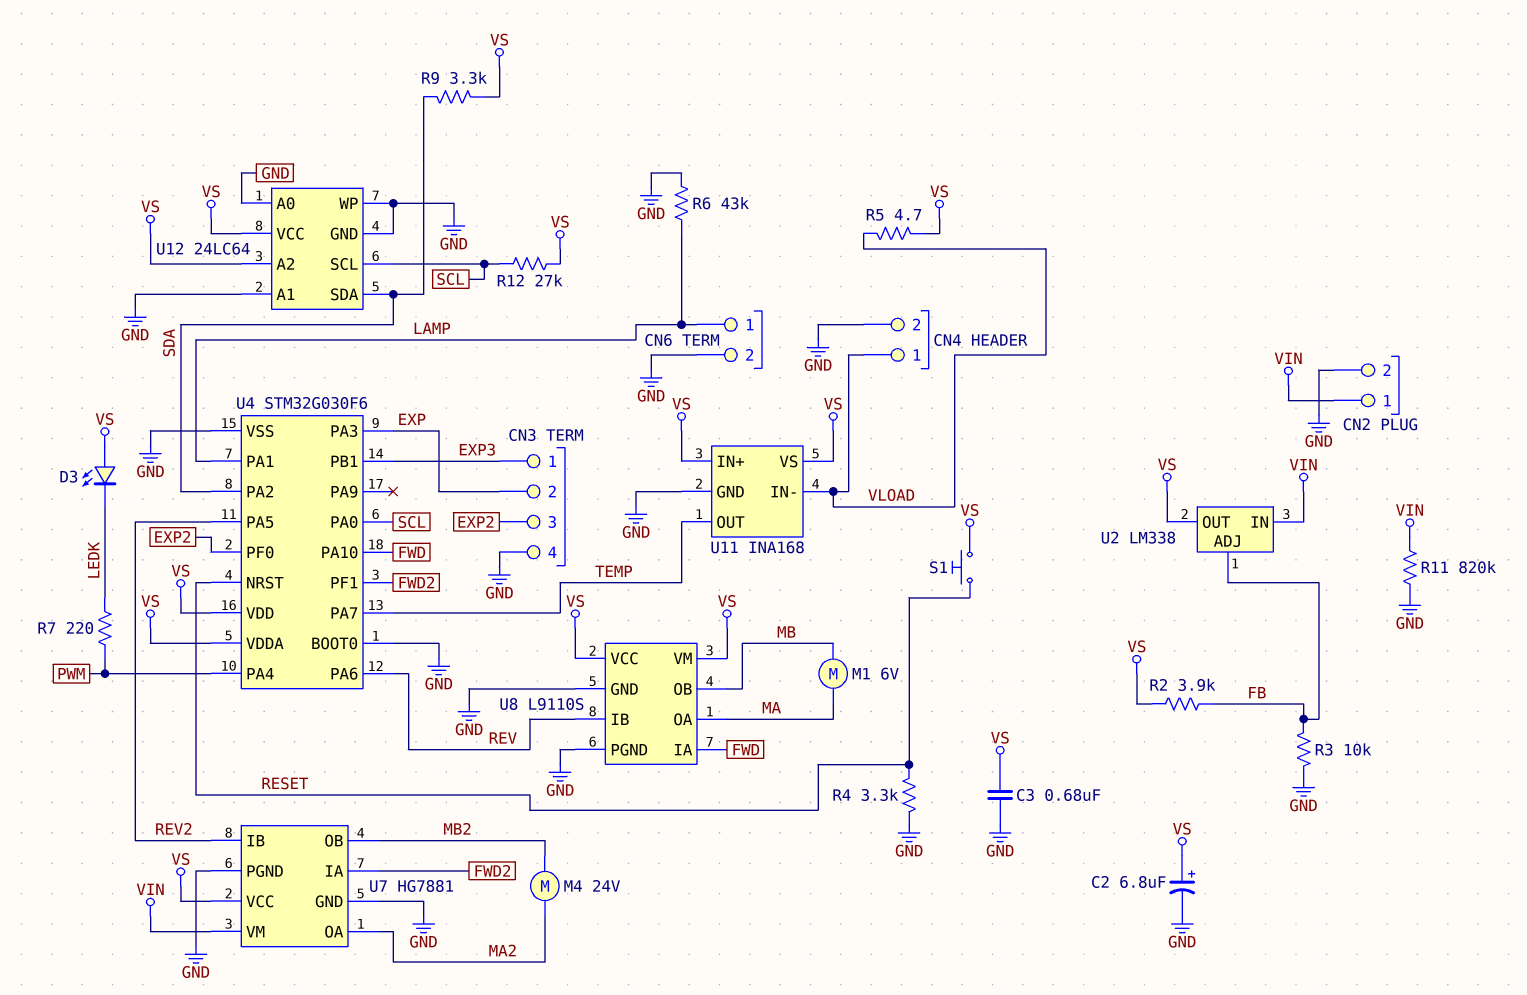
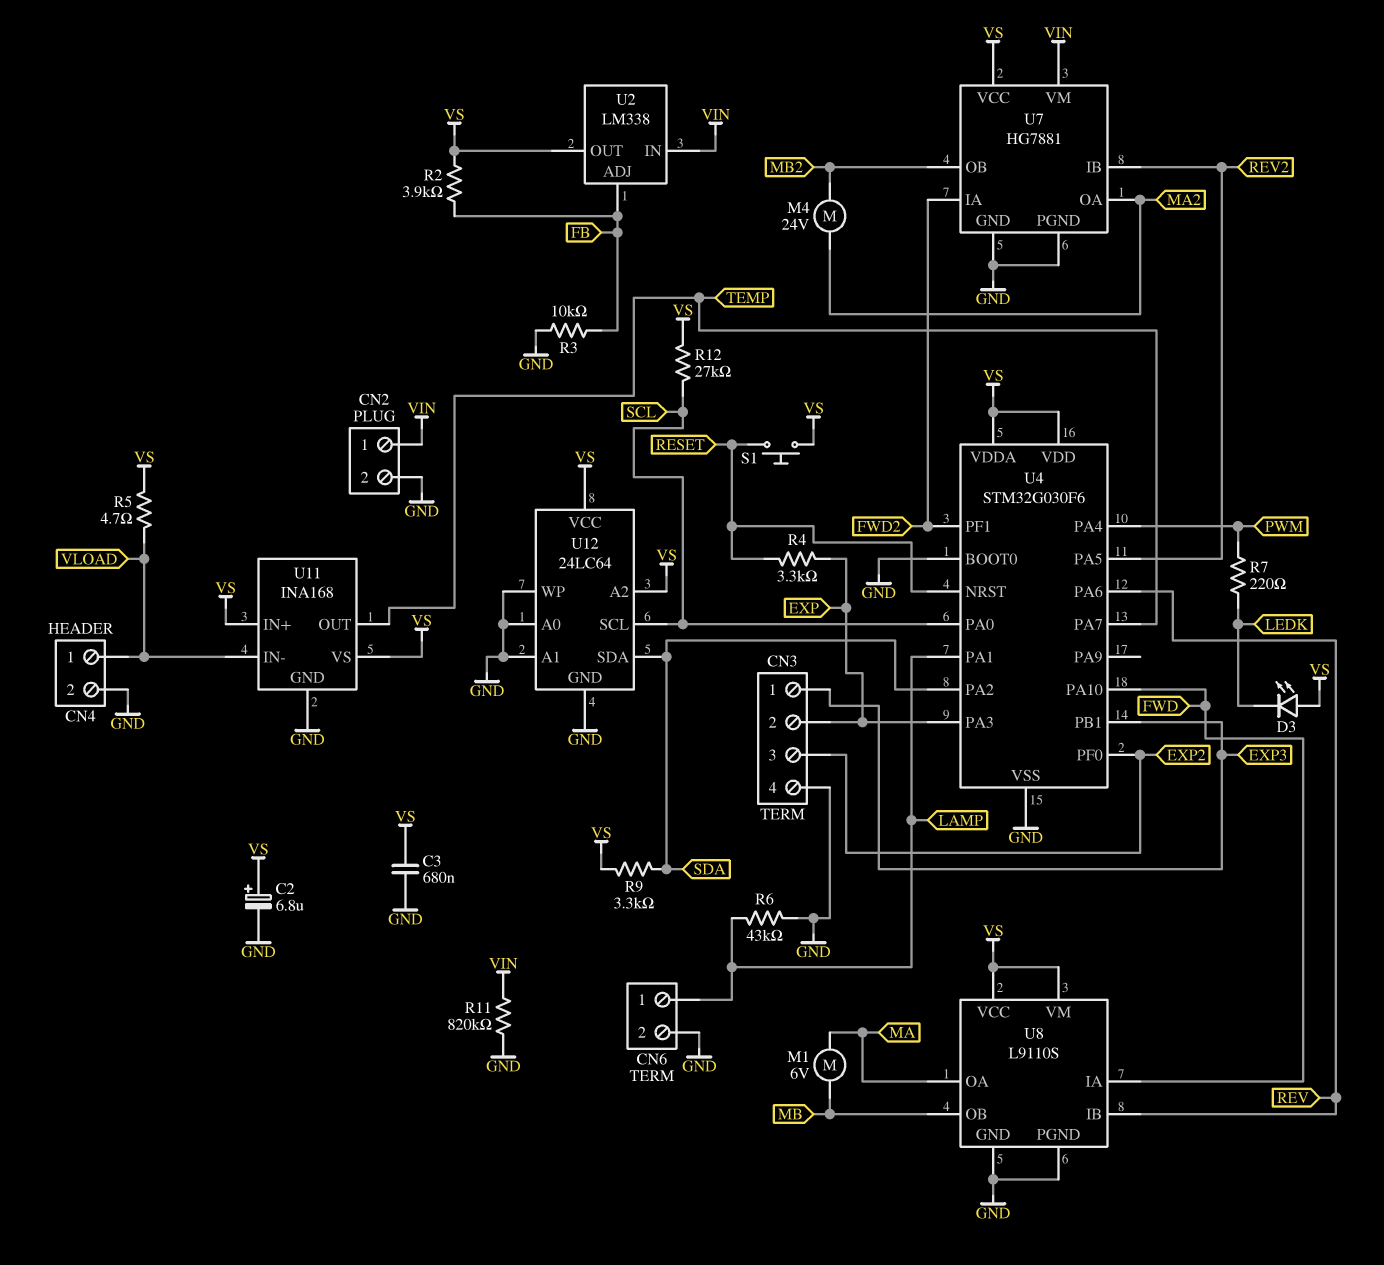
R4: 3.3k (GND, RESET) -> 3.3k (EXP, RESET)

